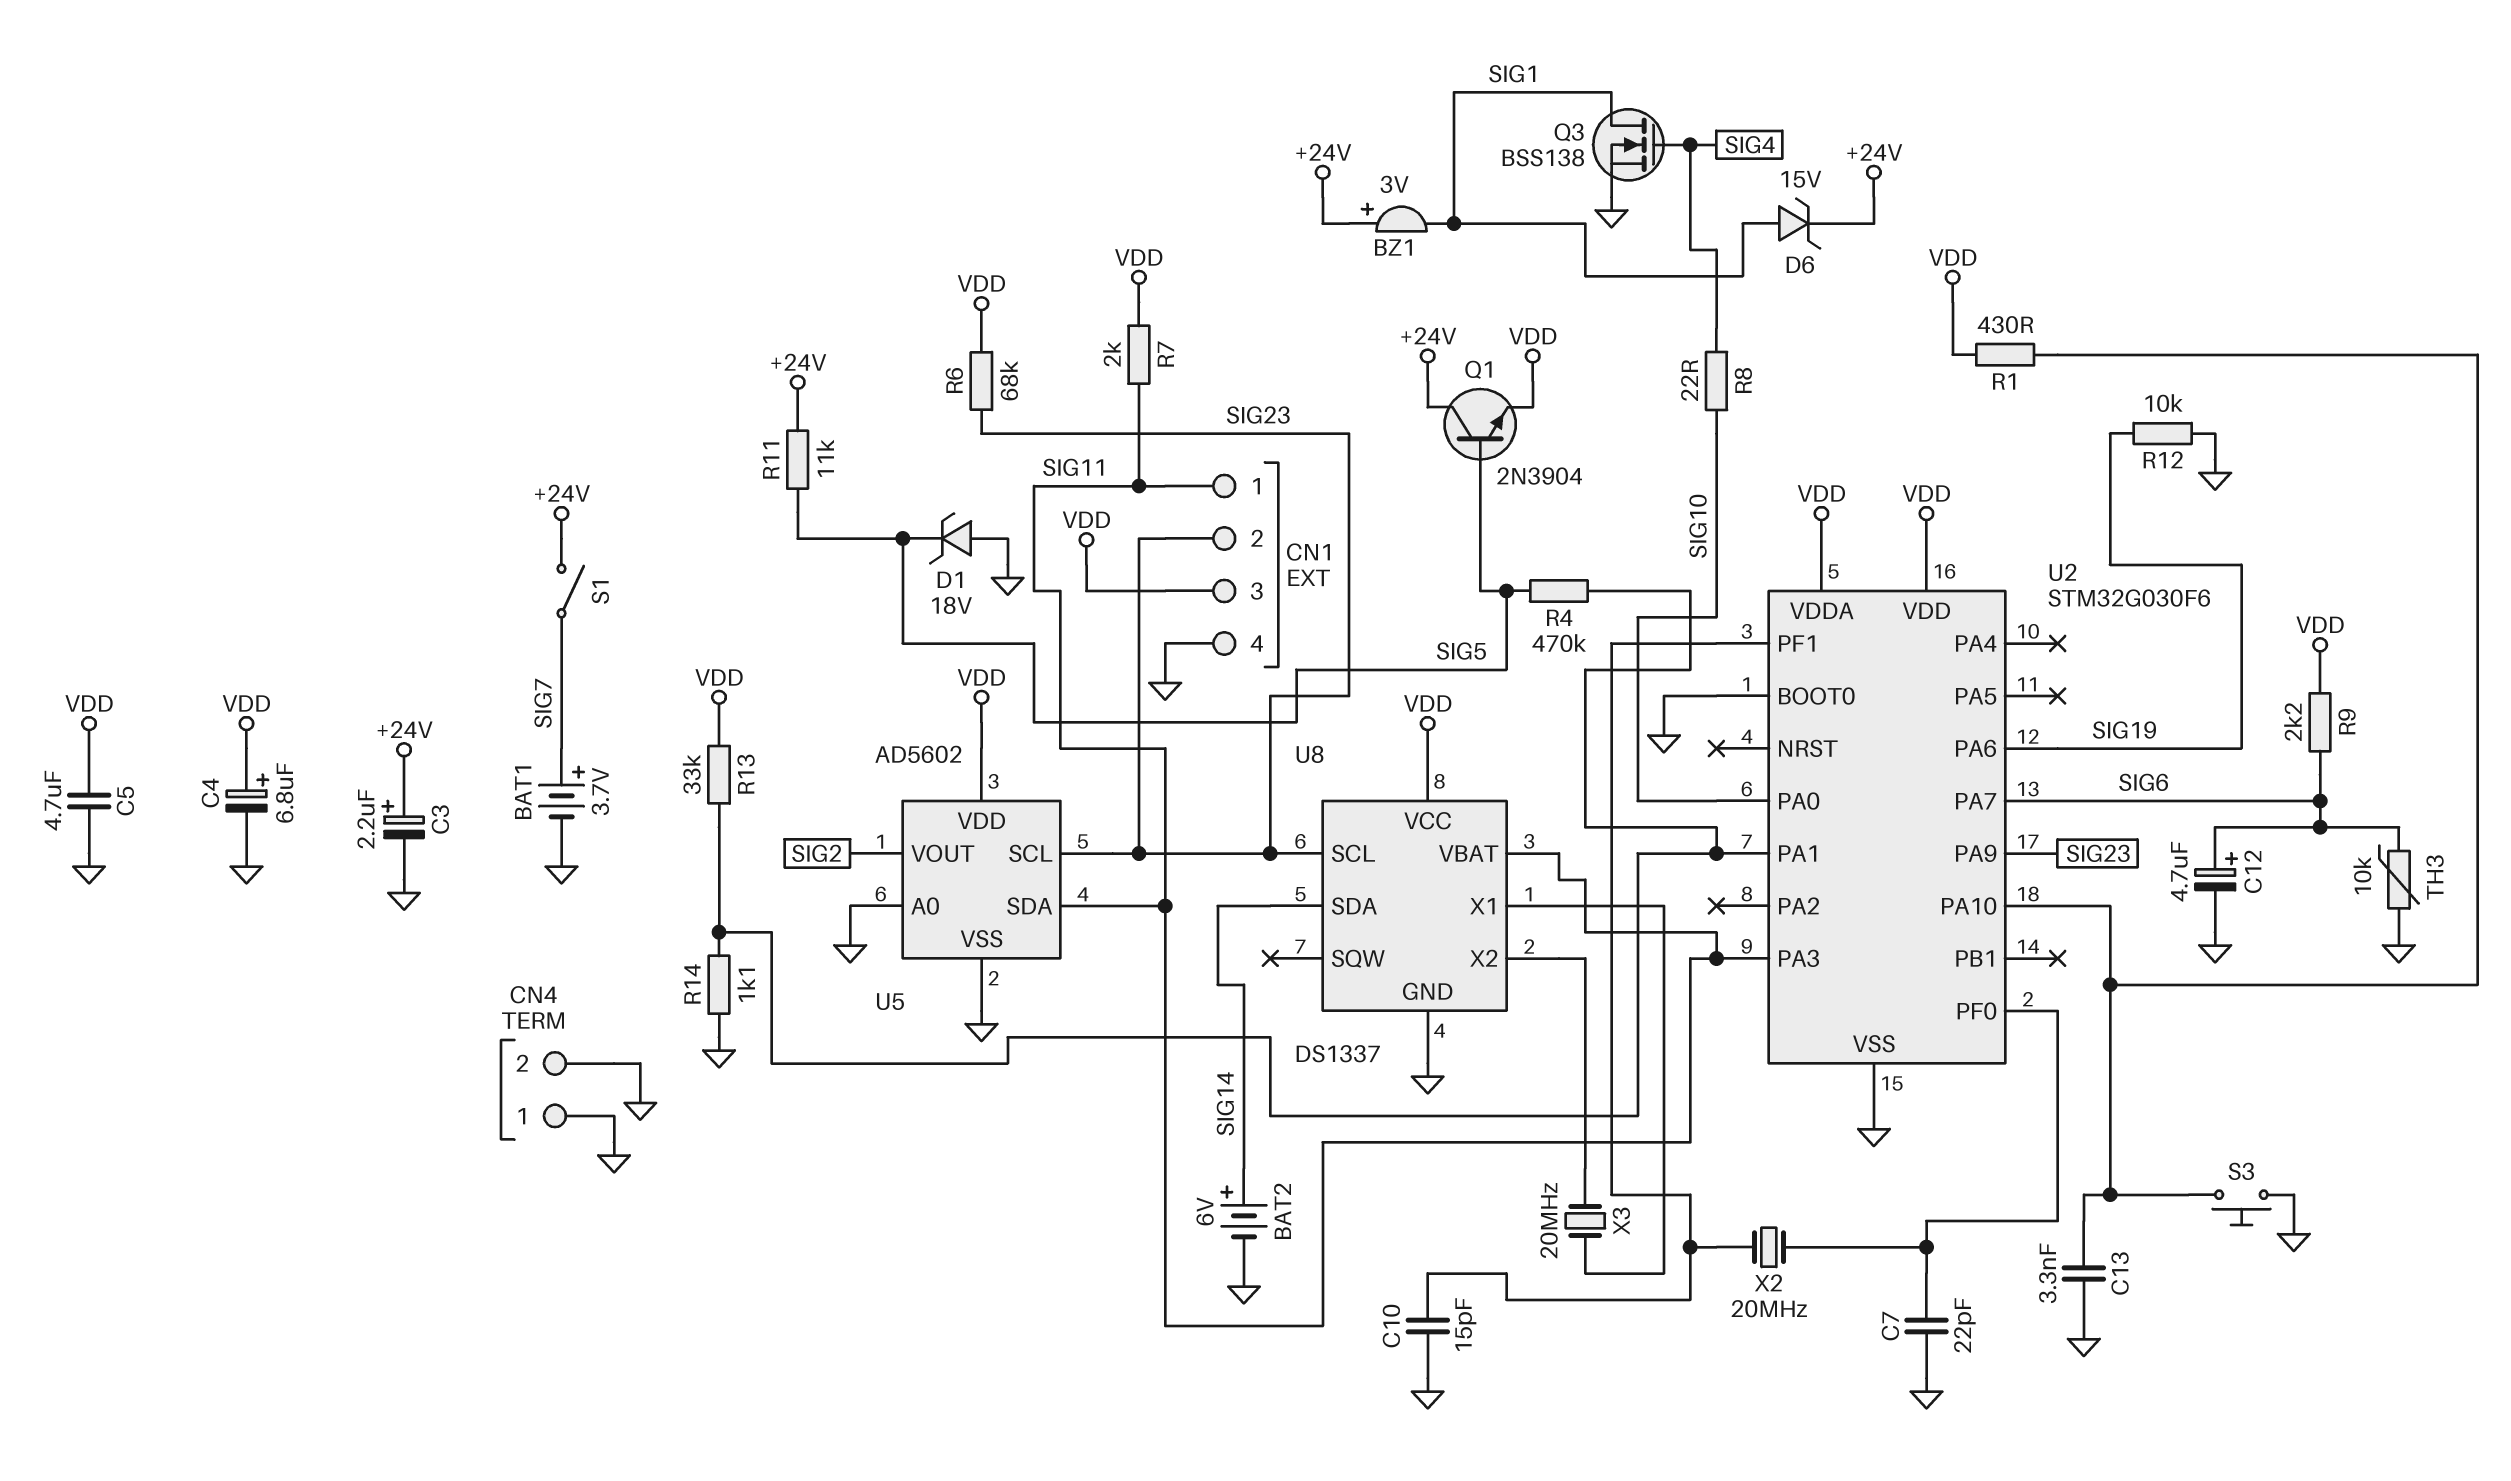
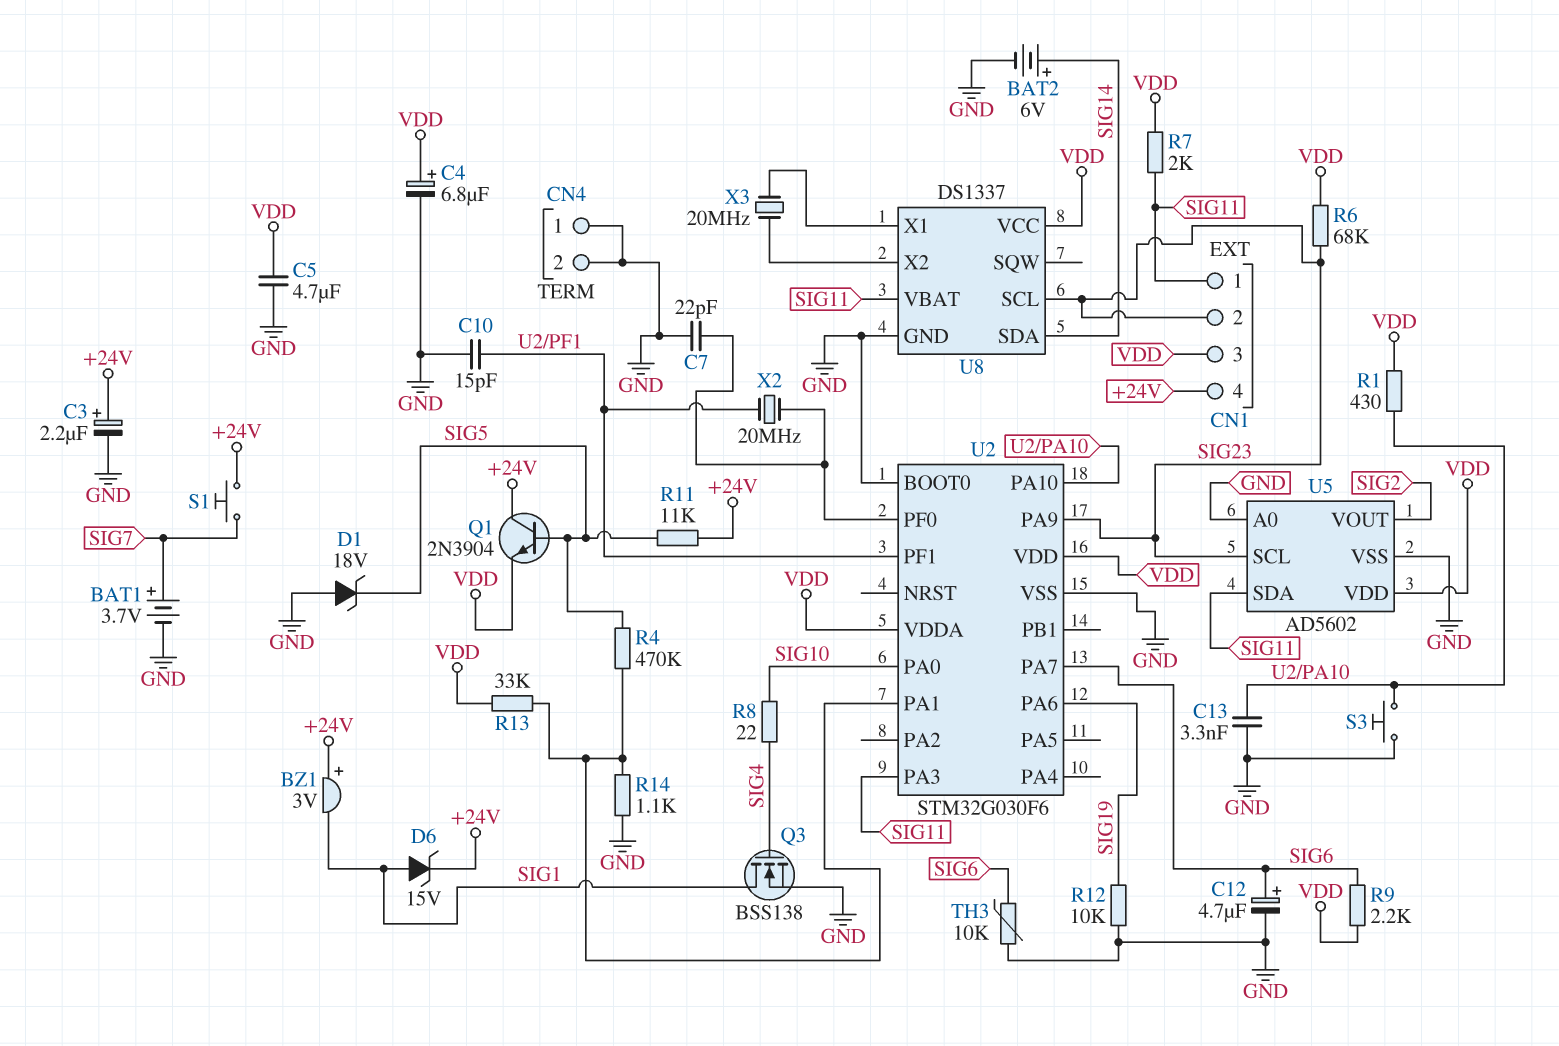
CN1 pin 4: GND -> +24V
S1: switch (+24V, SIG7) -> button (+24V, SIG7)

